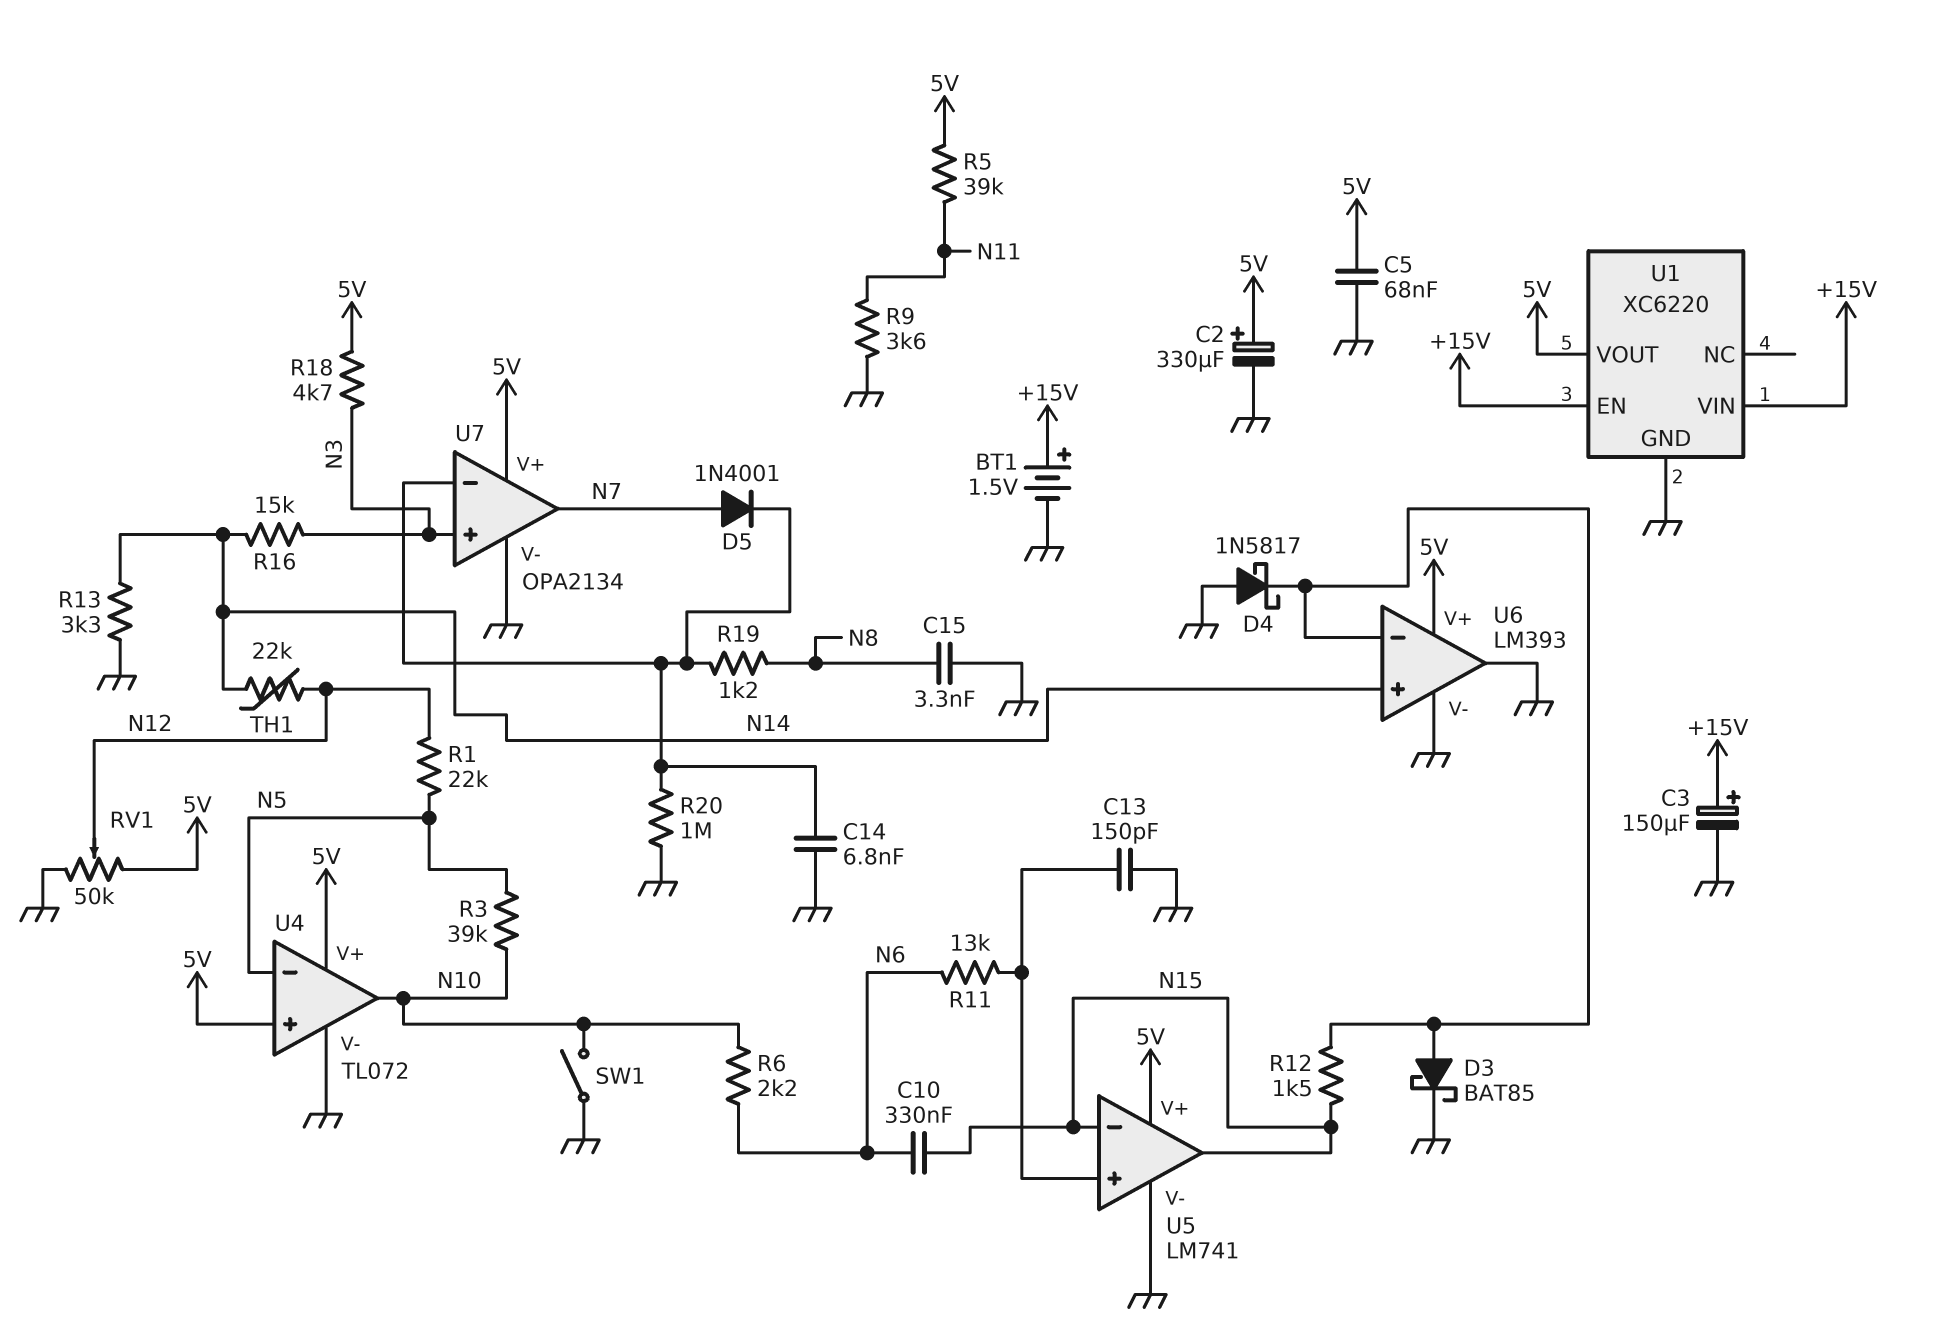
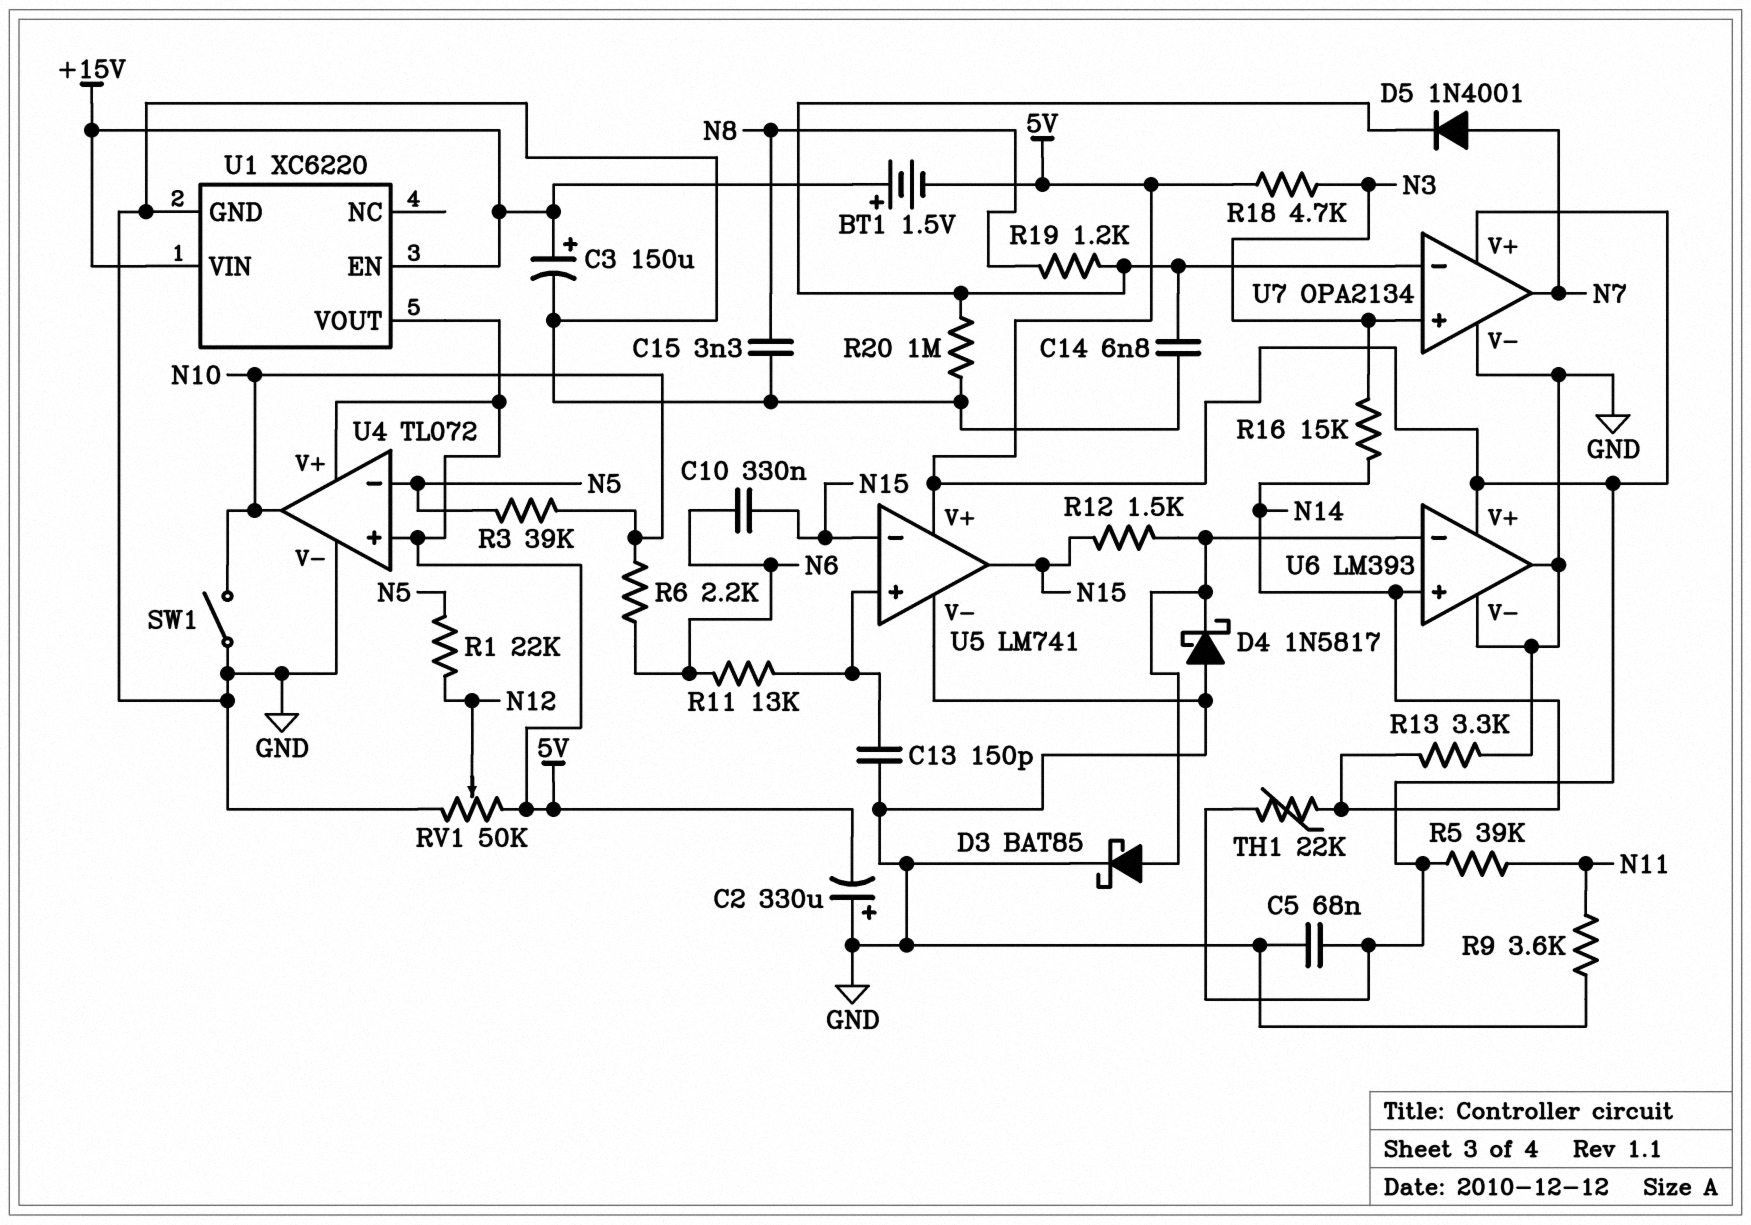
BT1: 1.5V (plus +15V, minus GND) -> 1.5V (plus +15V, minus 5V)
C2: 330uF (plus 5V, minus GND) -> 330uF (plus GND, minus 5V)
TH1: 22k (N12, N14) -> 22k (5V, N14)

